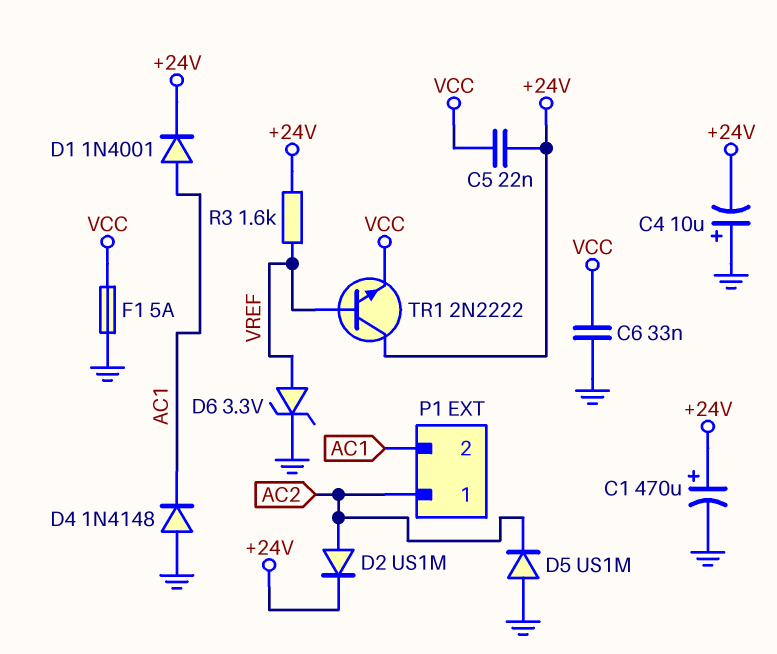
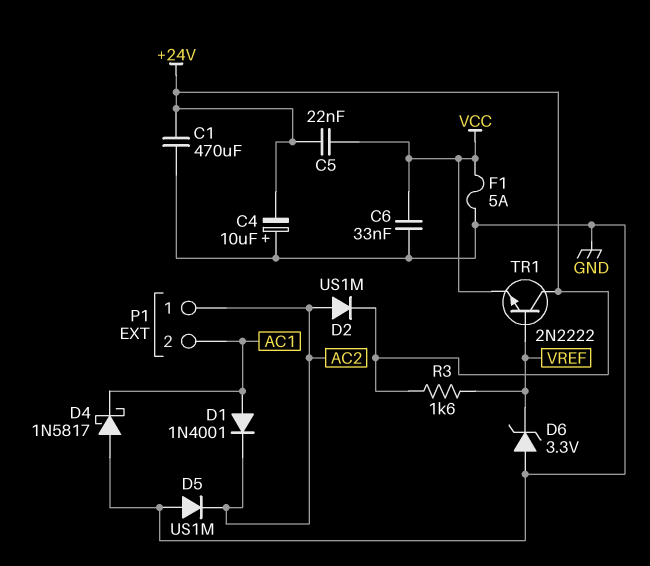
C1: 470uF (plus +24V, minus GND) -> 470uF (+24V, GND)
D1: diode 1N4001 (A AC1, K +24V) -> diode 1N4001 (A AC1, K AC2)
D4: diode 1N4148 (A GND, K AC1) -> schottky 1N5817 (A GND, K AC1)
D6: zener 3.3V (A VREF, K GND) -> zener 3.3V (A GND, K VREF)

